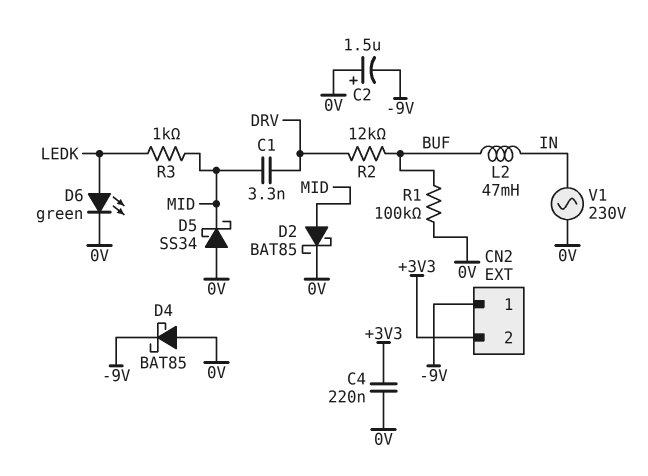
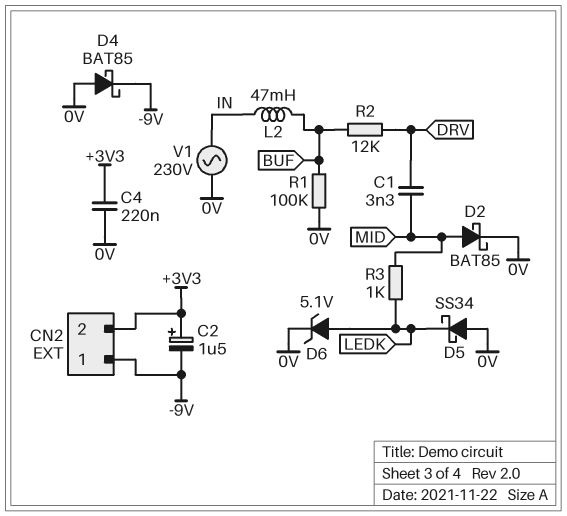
C2: 1.5uF (plus 0V, minus -9V) -> 1.5uF (plus +3V3, minus -9V)
D5: schottky SS34 (A 0V, K MID) -> schottky SS34 (A 0V, K LEDK)
D6: LED green (A LEDK, K 0V) -> zener 5.1V (A LEDK, K 0V)

